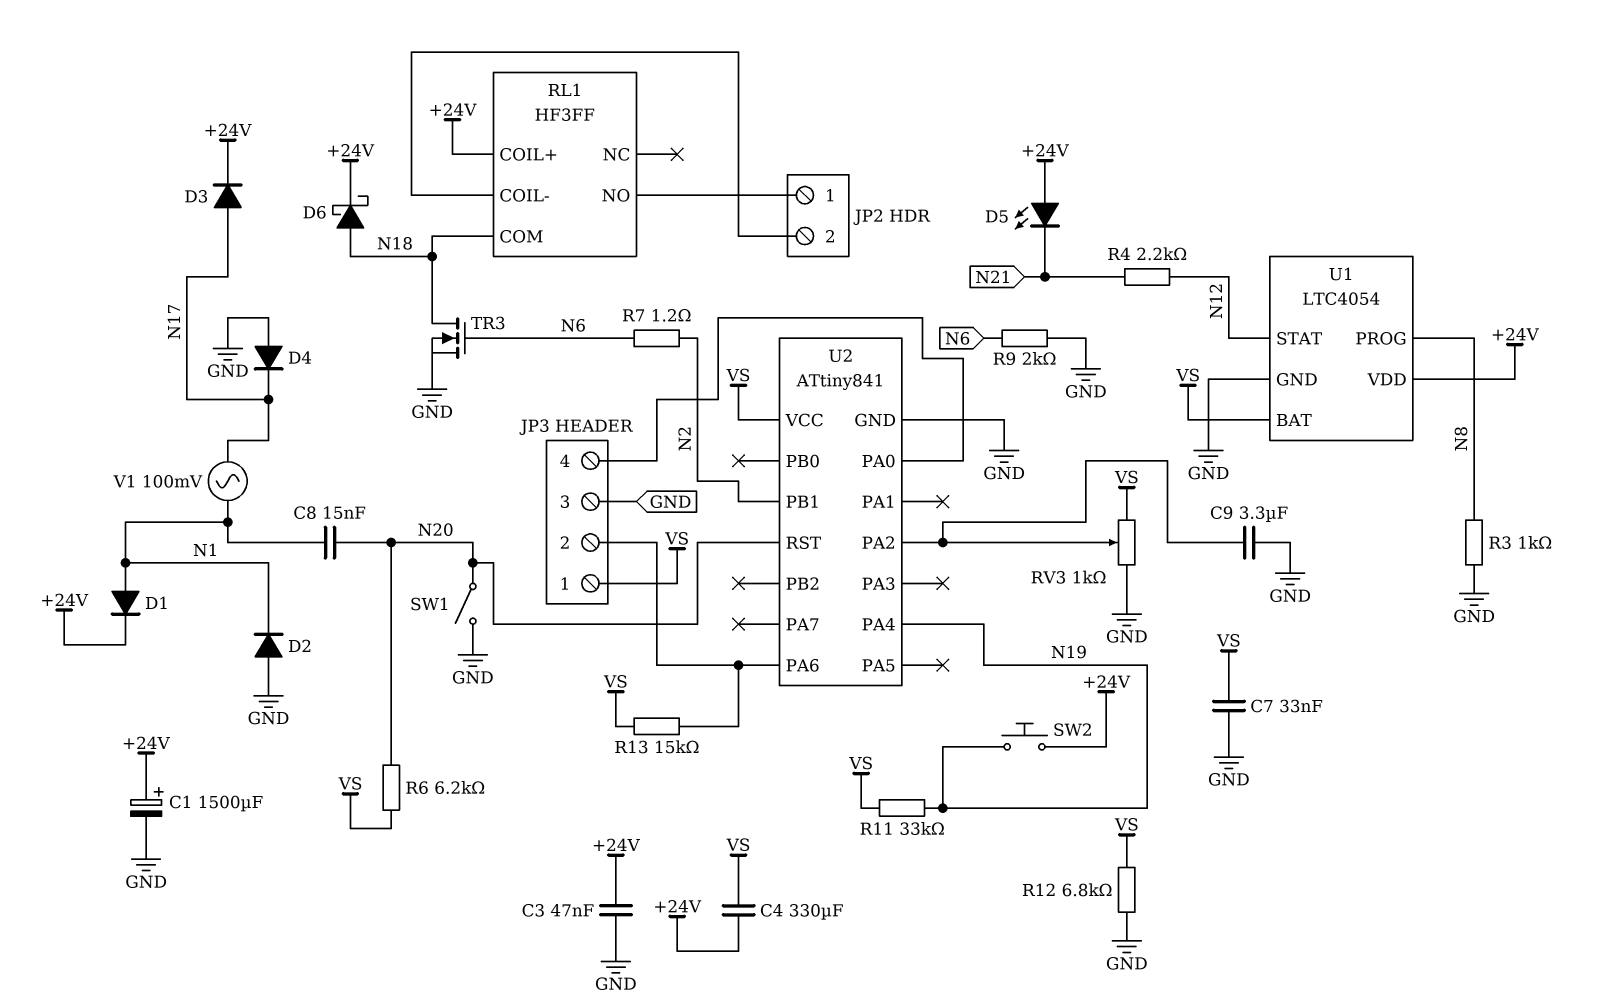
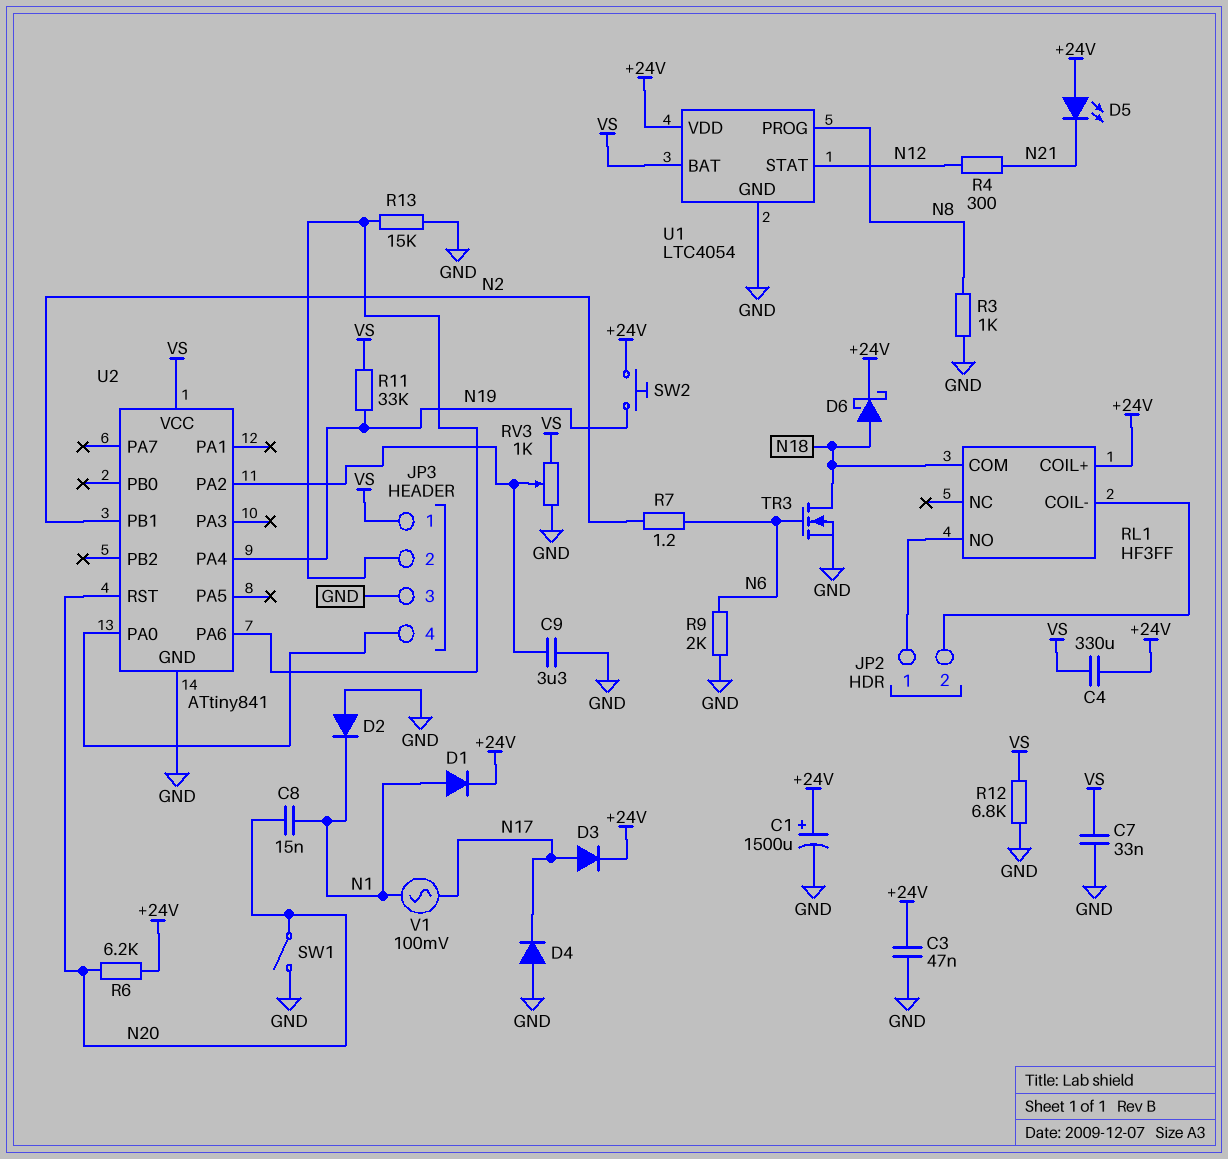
R4: 2.2k (N12, N21) -> 300 (N12, N21)
R6: 6.2k (N20, VS) -> 6.2k (+24V, N20)
R13: 15k (JP3/2, VS) -> 15k (GND, JP3/2)

